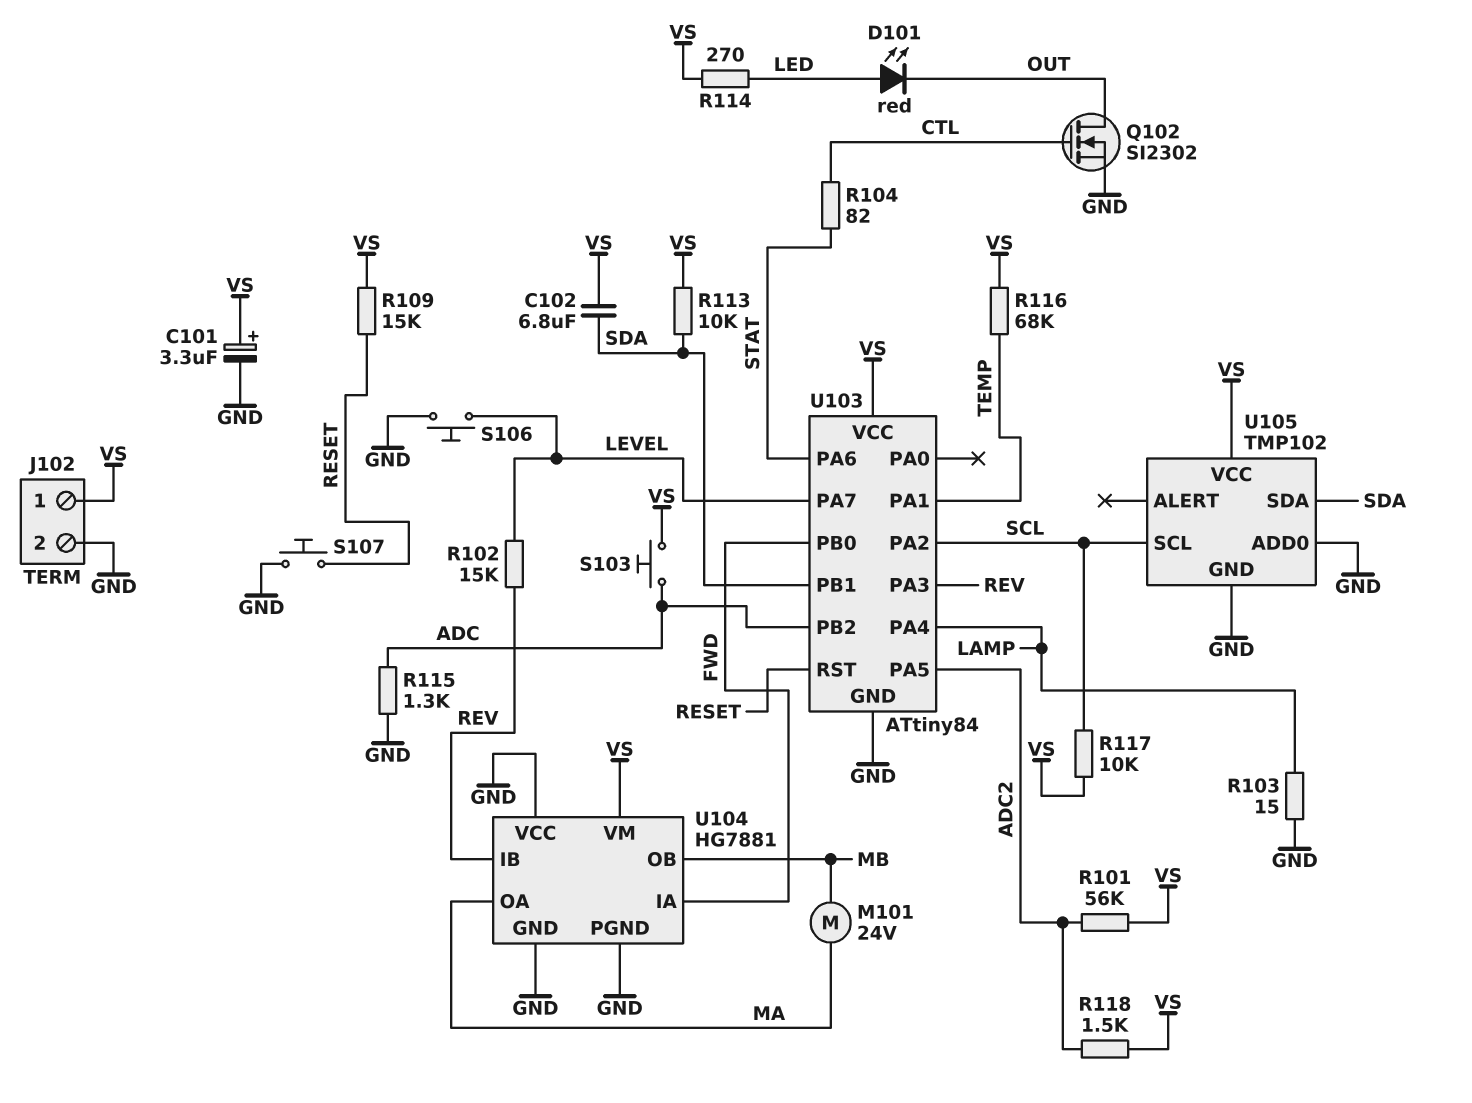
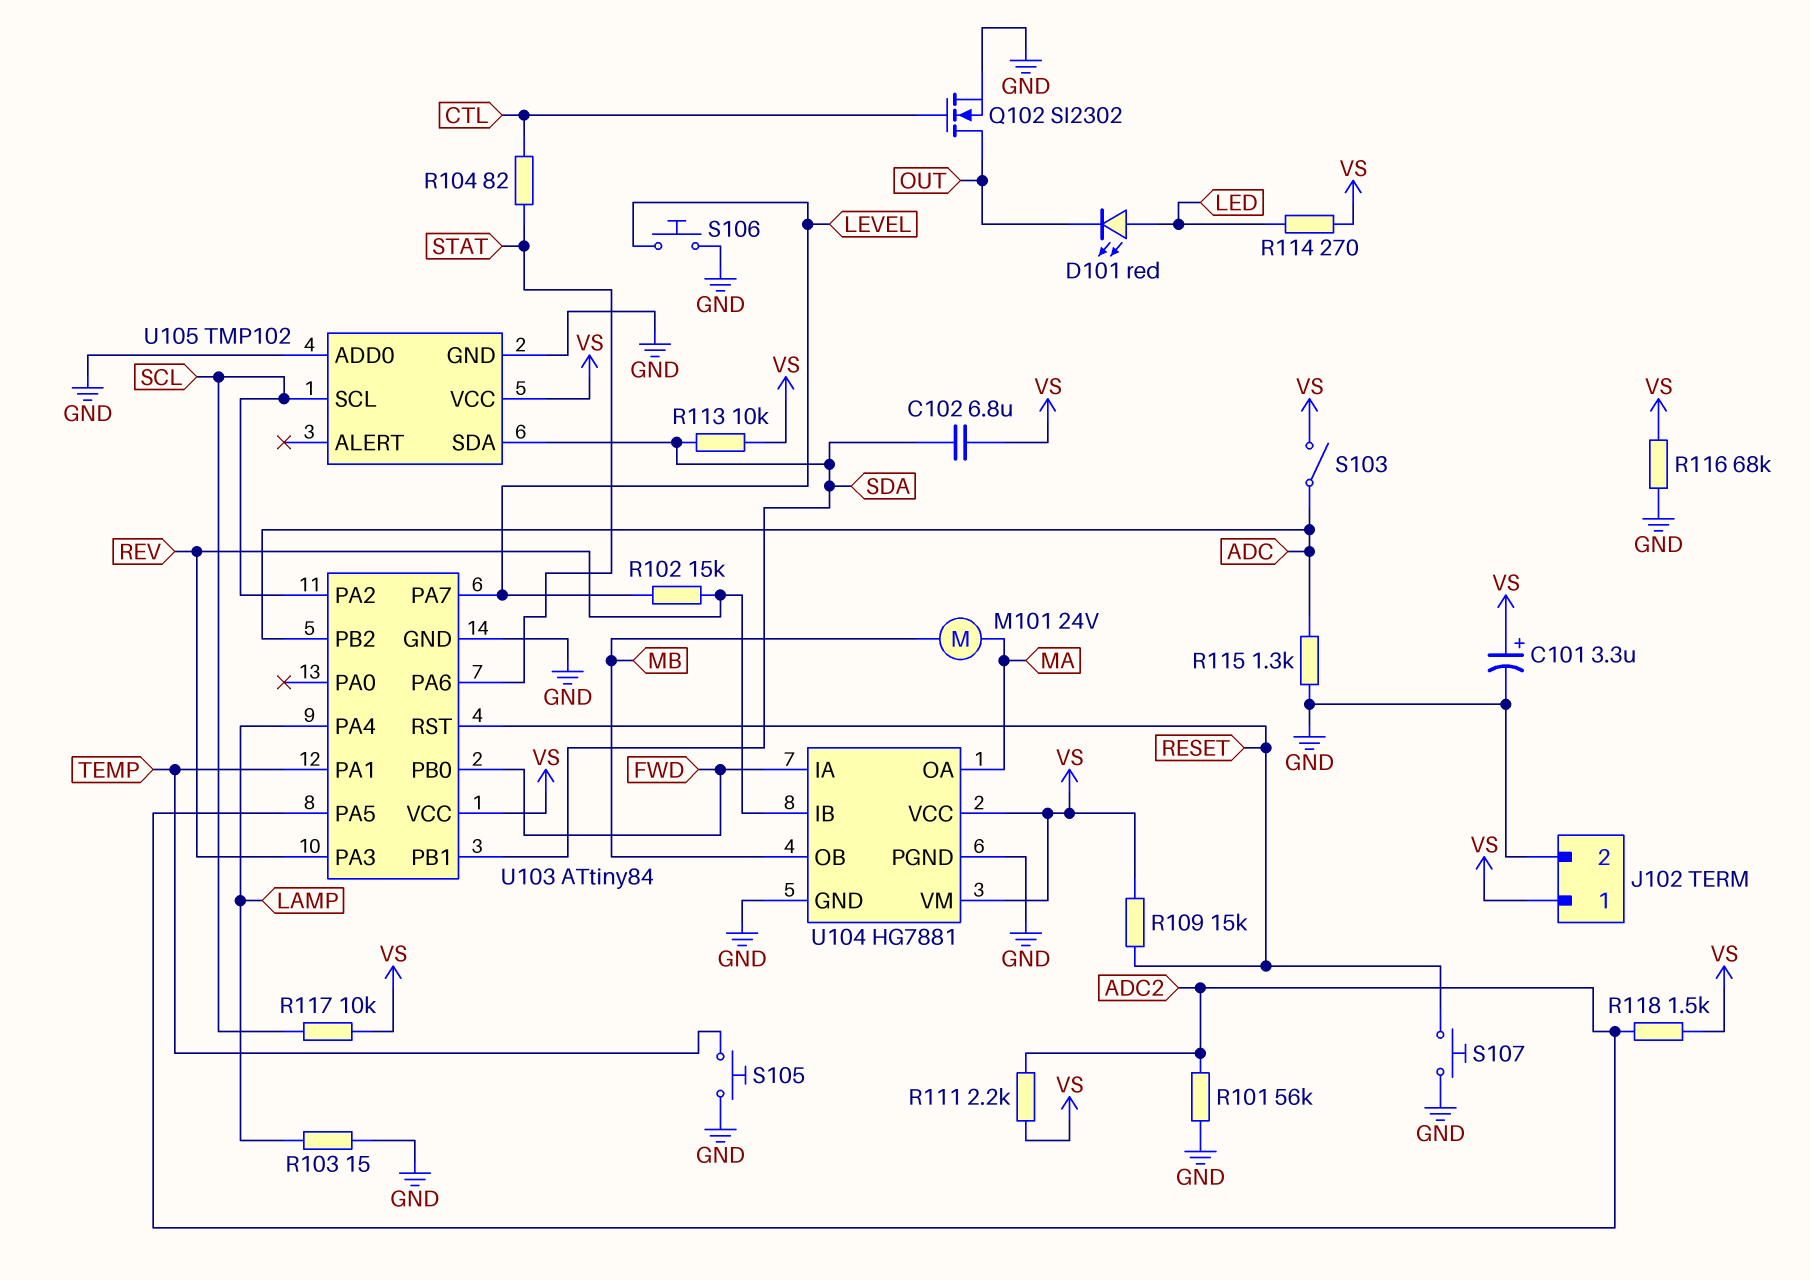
R101: 56k (ADC2, VS) -> 56k (ADC2, GND)
R111: none -> 2.2k (ADC2, VS)
R116: 68k (TEMP, VS) -> 68k (GND, VS)
S103: button (ADC, VS) -> switch (ADC, VS)
S105: none -> button (GND, TEMP)
U104 pin VCC: GND -> VS

